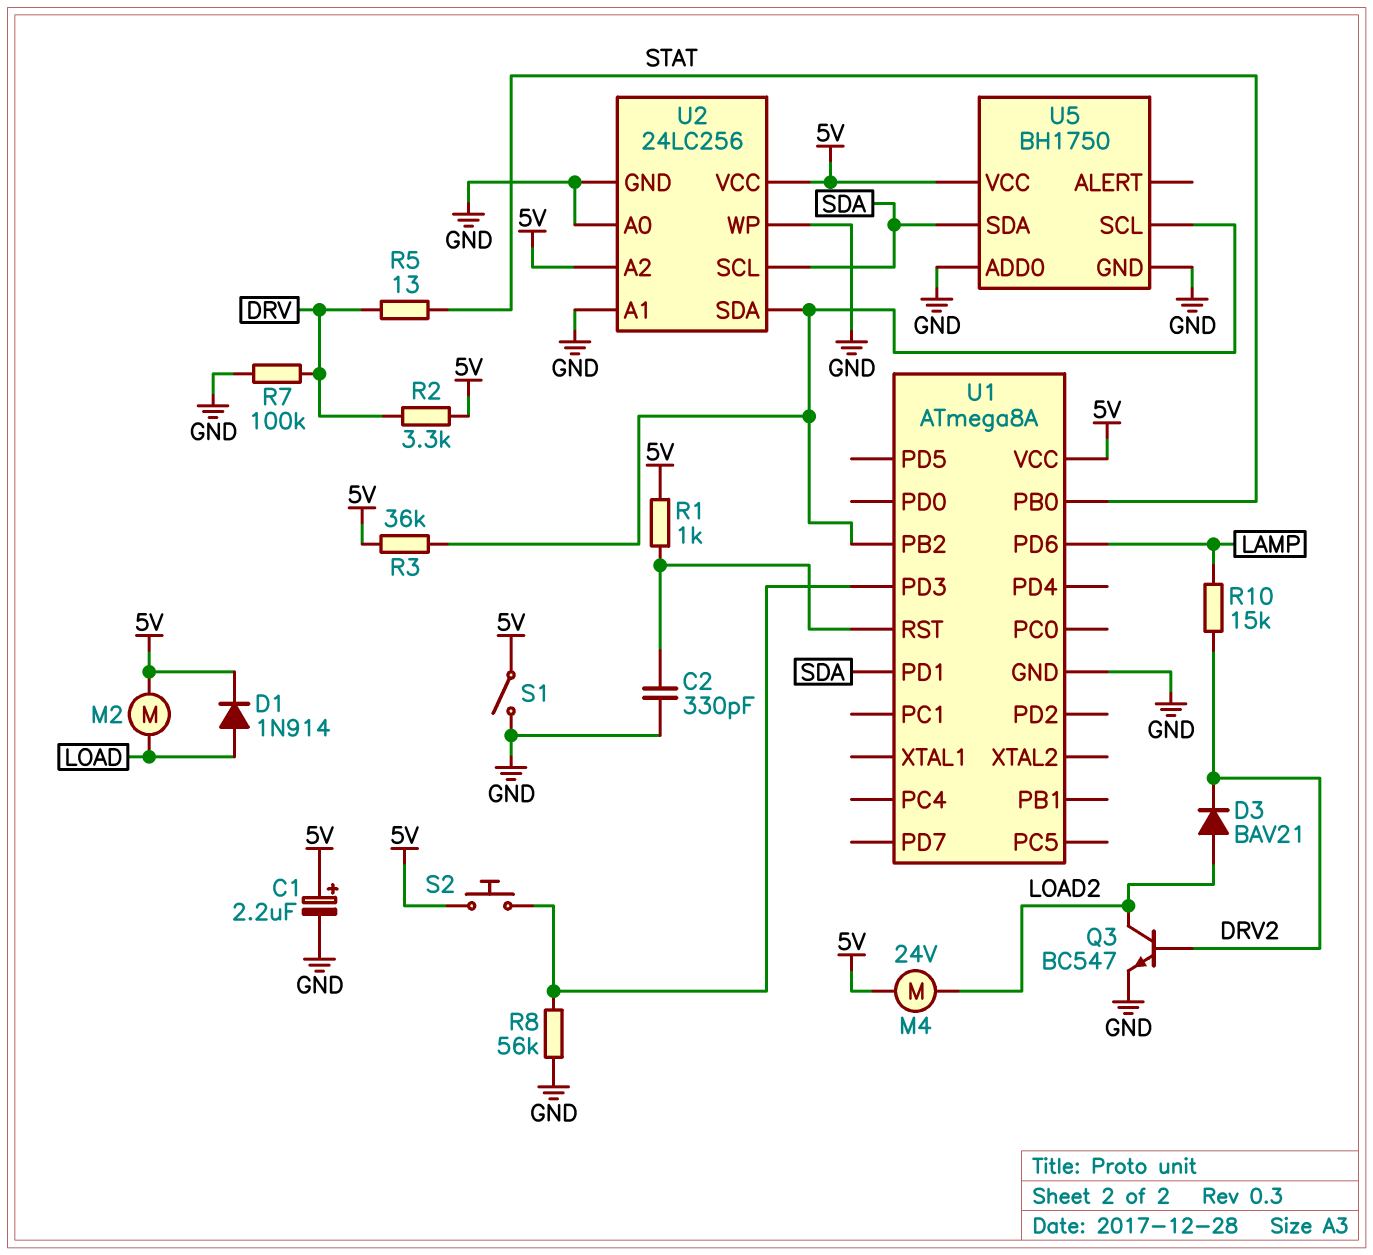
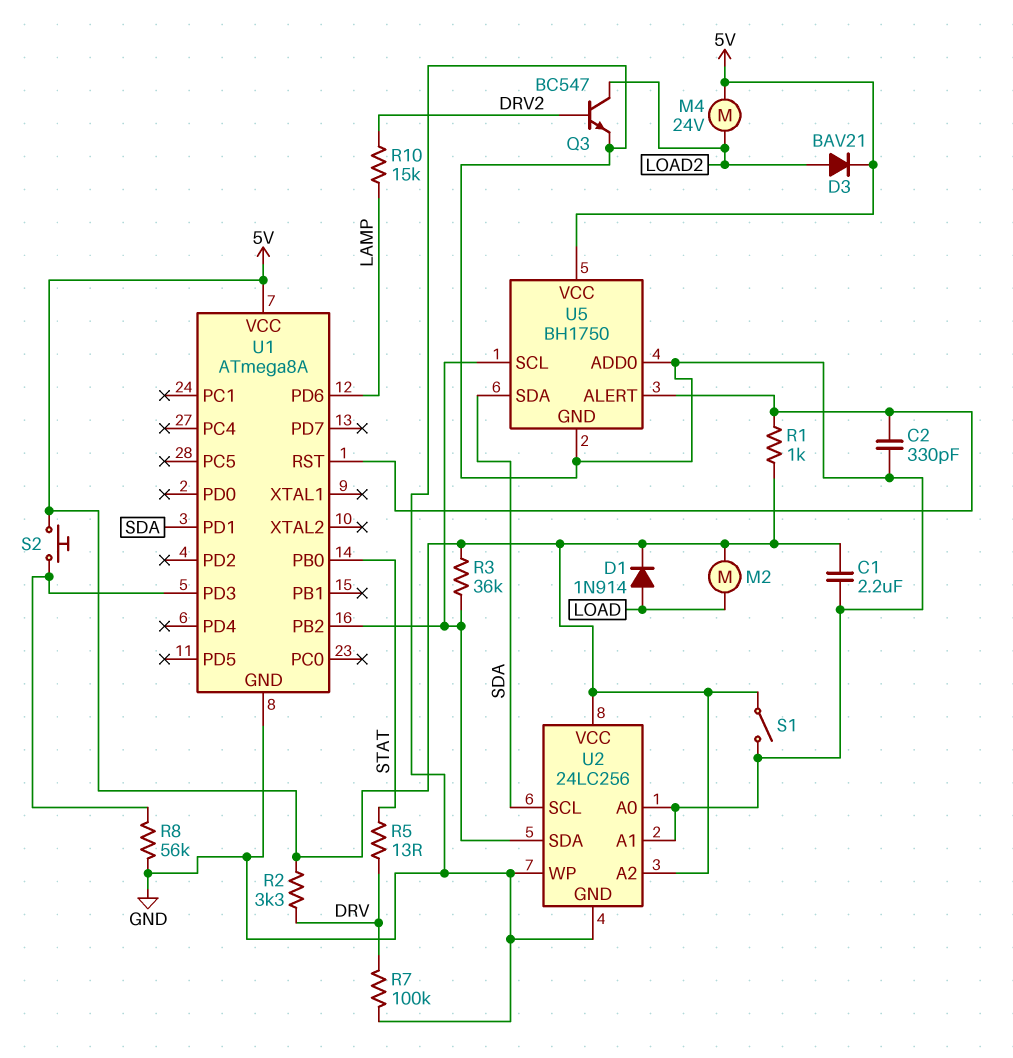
C1: 2.2uF (plus 5V, minus GND) -> 2.2uF (5V, GND)
D3: diode BAV21 (A LOAD2, K DRV2) -> diode BAV21 (A LOAD2, K 5V)
U5 pin ALERT: none -> U1/RST

